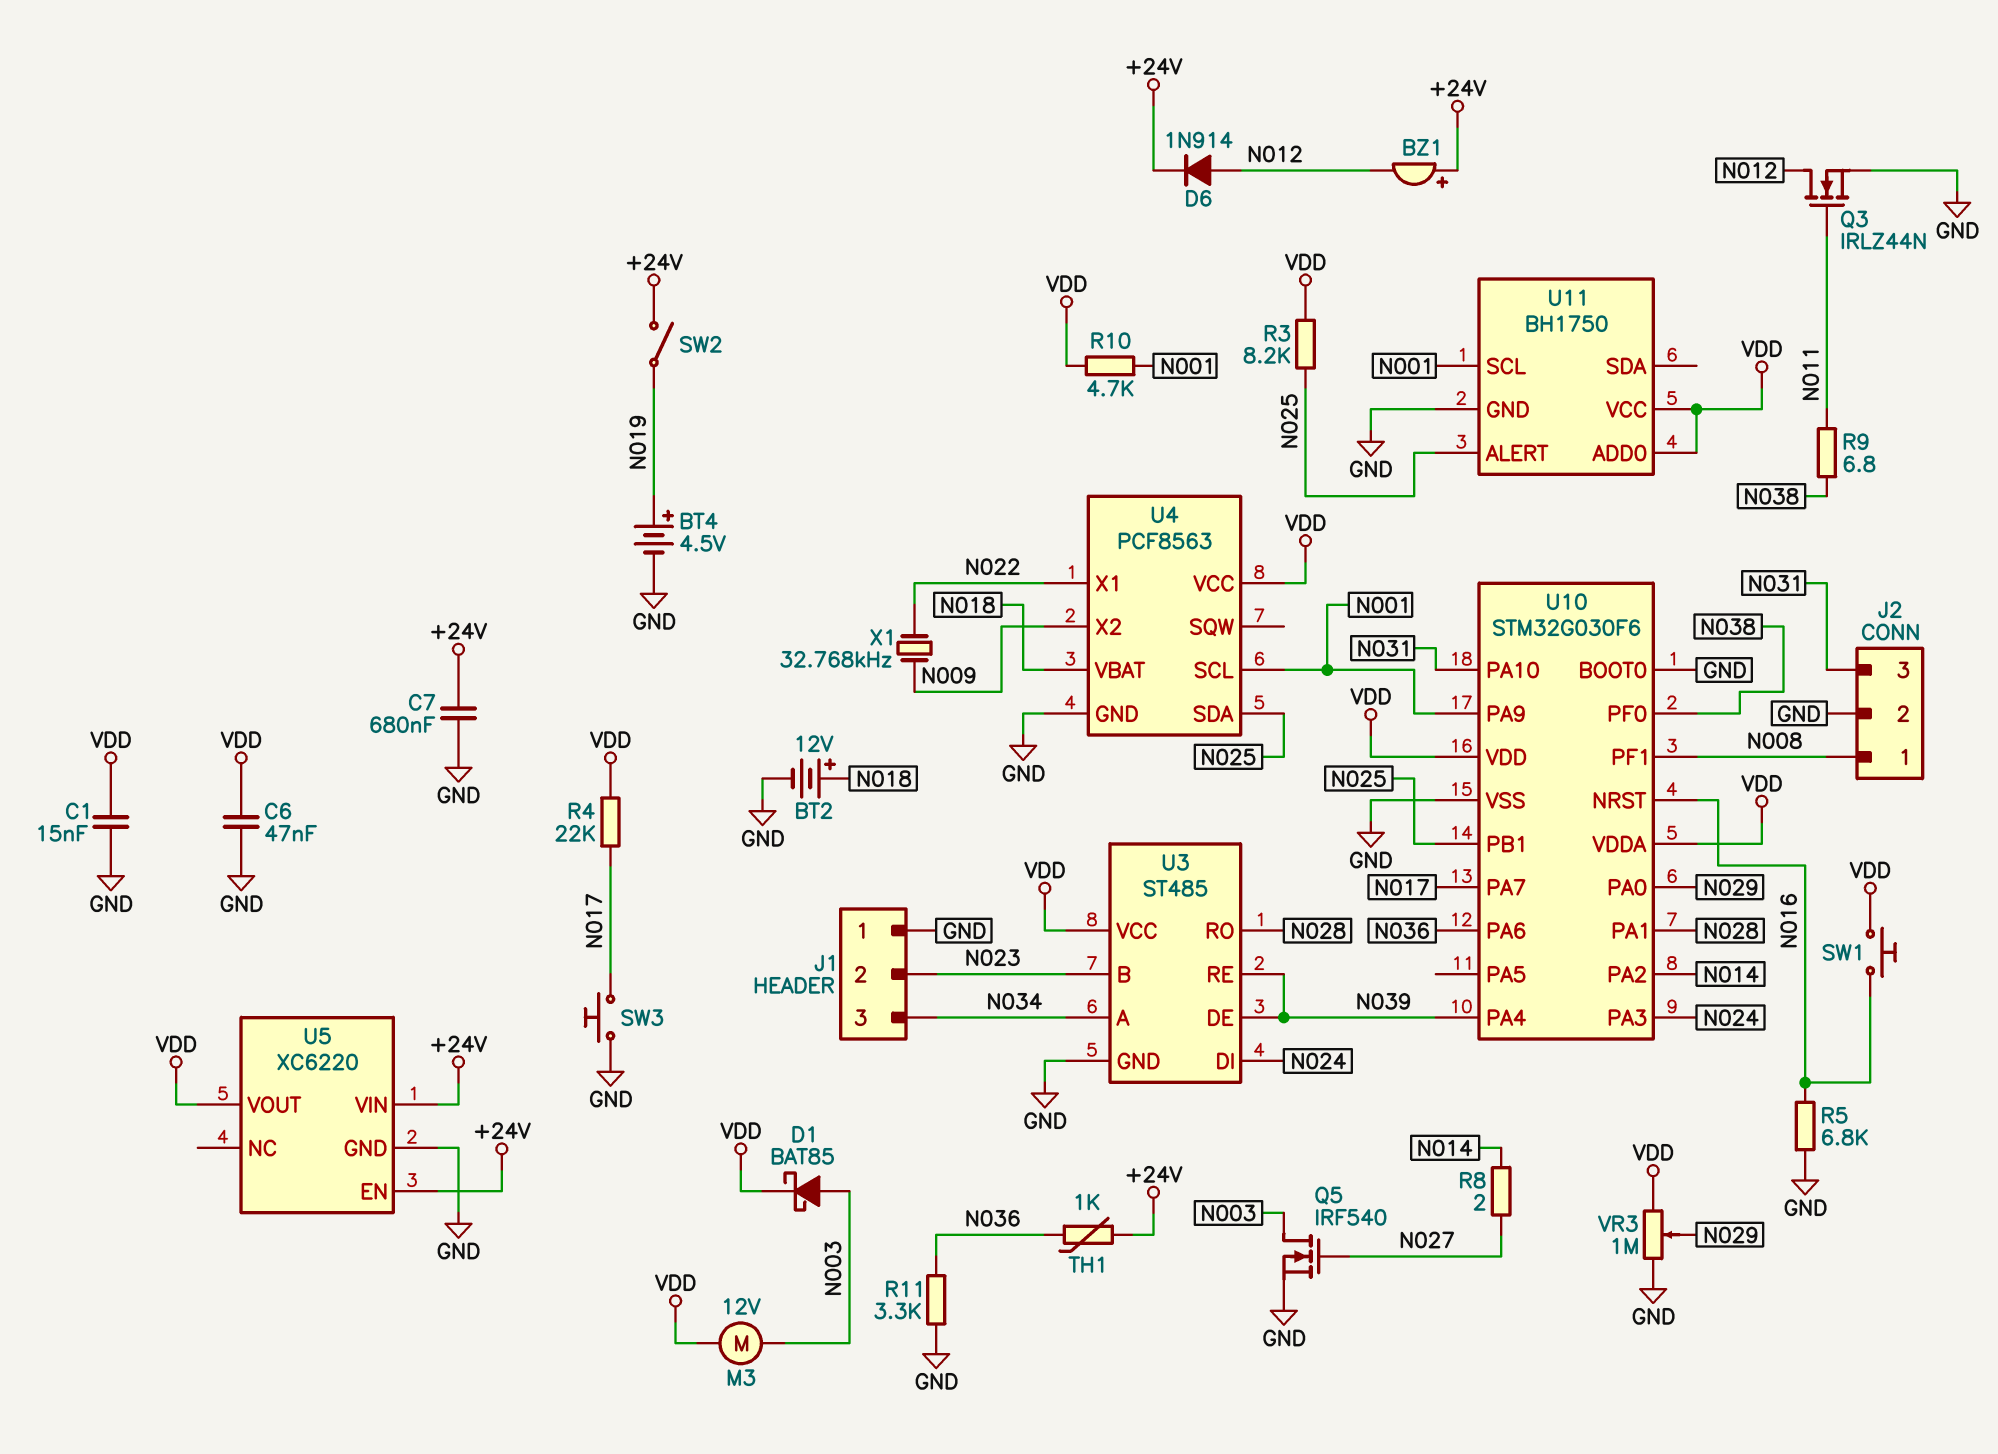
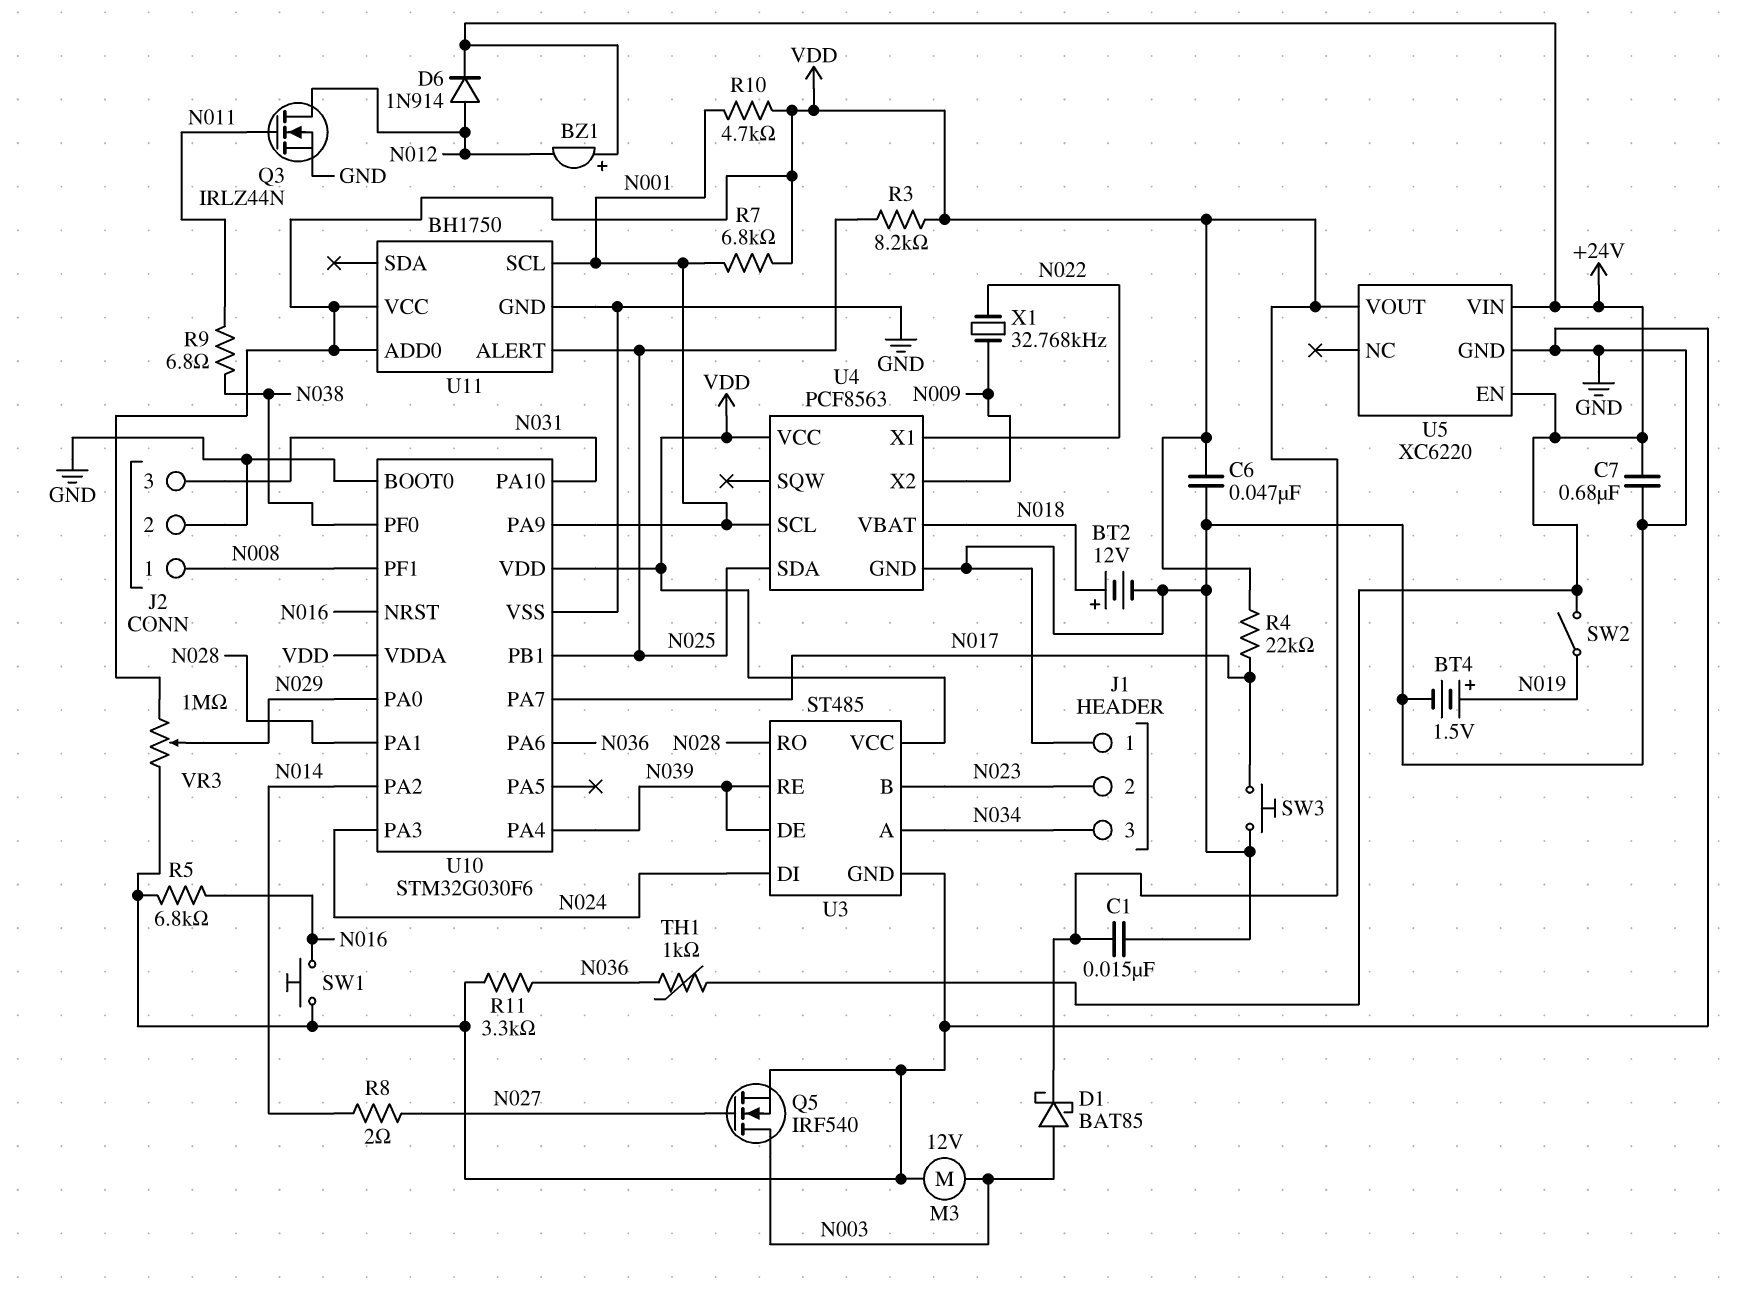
BT4: 4.5V (plus N019, minus GND) -> 1.5V (plus N019, minus GND)
M3: motor 12V (N003, VDD) -> motor 12V (GND, N003)
R7: none -> 6.8k (N001, VDD)
SW1: button (N016, VDD) -> button (GND, N016)

